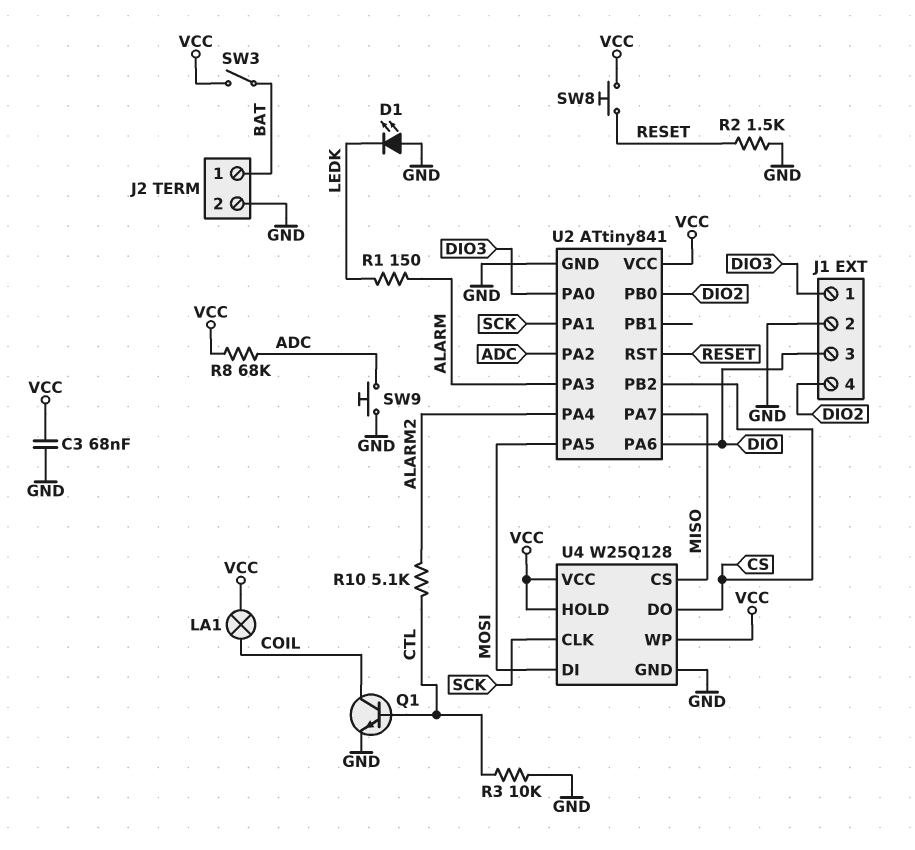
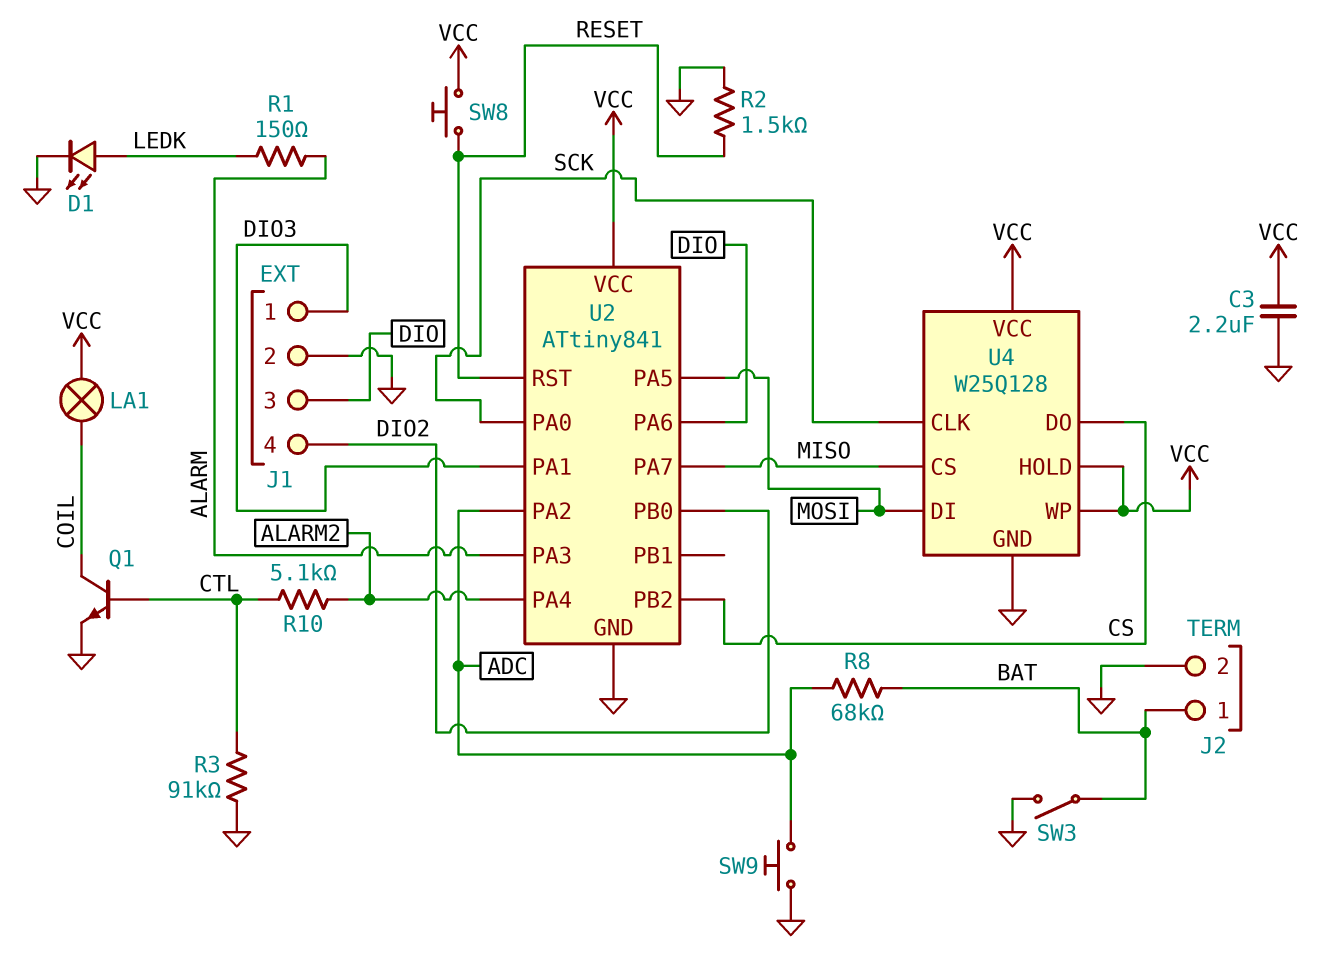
C3: 68nF (GND, VCC) -> 2.2uF (GND, VCC)
D1: LED (A GND, K LEDK) -> LED (A LEDK, K GND)
R3: 10k (CTL, GND) -> 91k (CTL, GND)
R8: 68k (ADC, VCC) -> 68k (ADC, BAT)
SW3: switch (BAT, VCC) -> switch (BAT, GND)
U2 pin PA0: DIO3 -> SCK
U2 pin PA1: SCK -> DIO3

